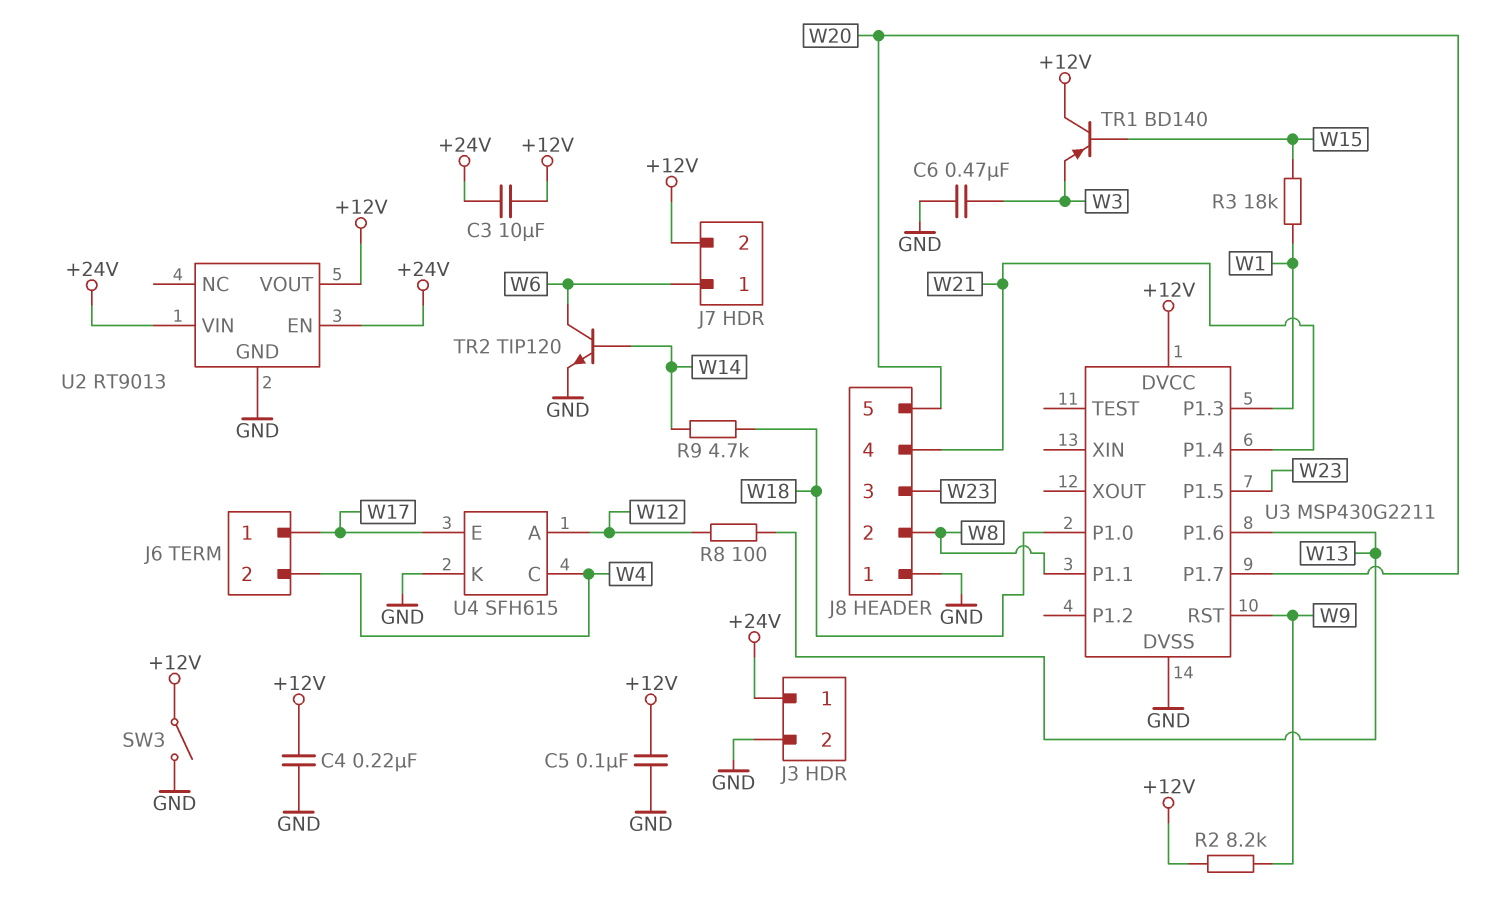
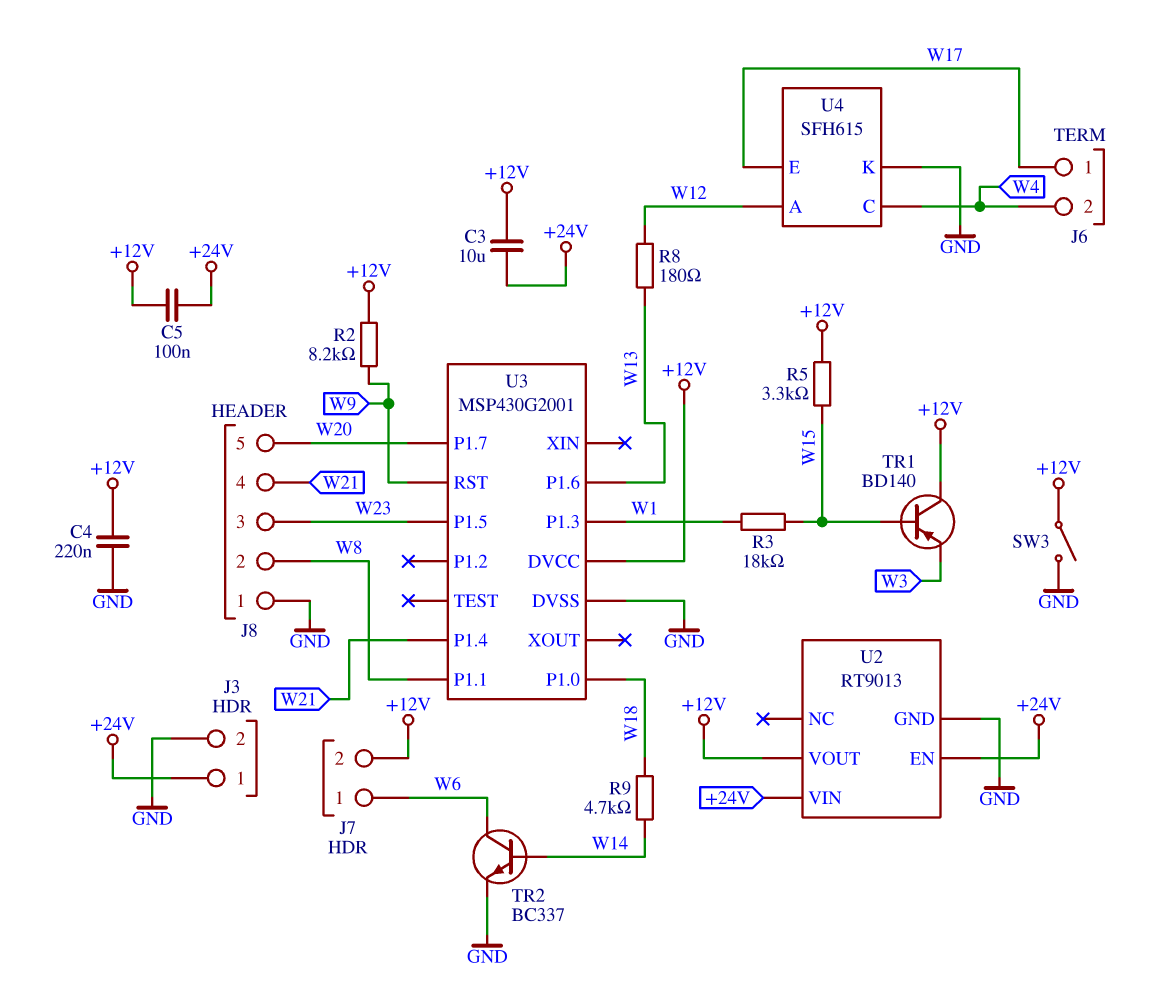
C5: 100nF (+12V, GND) -> 100nF (+12V, +24V)
C6: 470nF (GND, W3) -> none
R5: none -> 3.3k (+12V, W15)
R8: 100 (W12, W13) -> 180 (W12, W13)
TR2: NPN TIP120 (B W14, C W6, E GND) -> NPN BC337 (B W14, C W6, E GND)
U3: MSP430G2211 -> MSP430G2001

